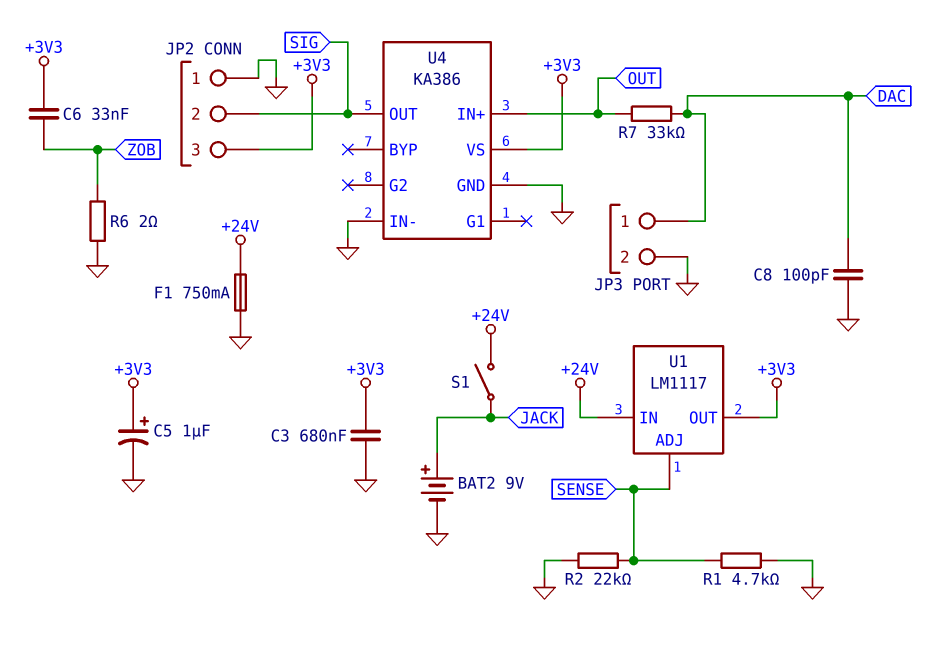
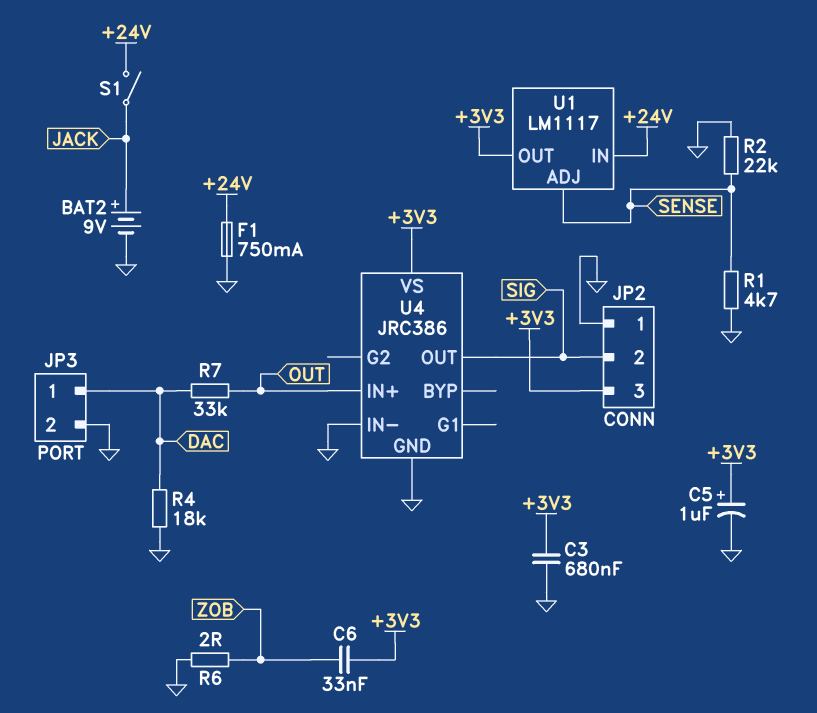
C8: 100pF (DAC, GND) -> none
R4: none -> 18k (DAC, GND)
U4: KA386 -> JRC386

